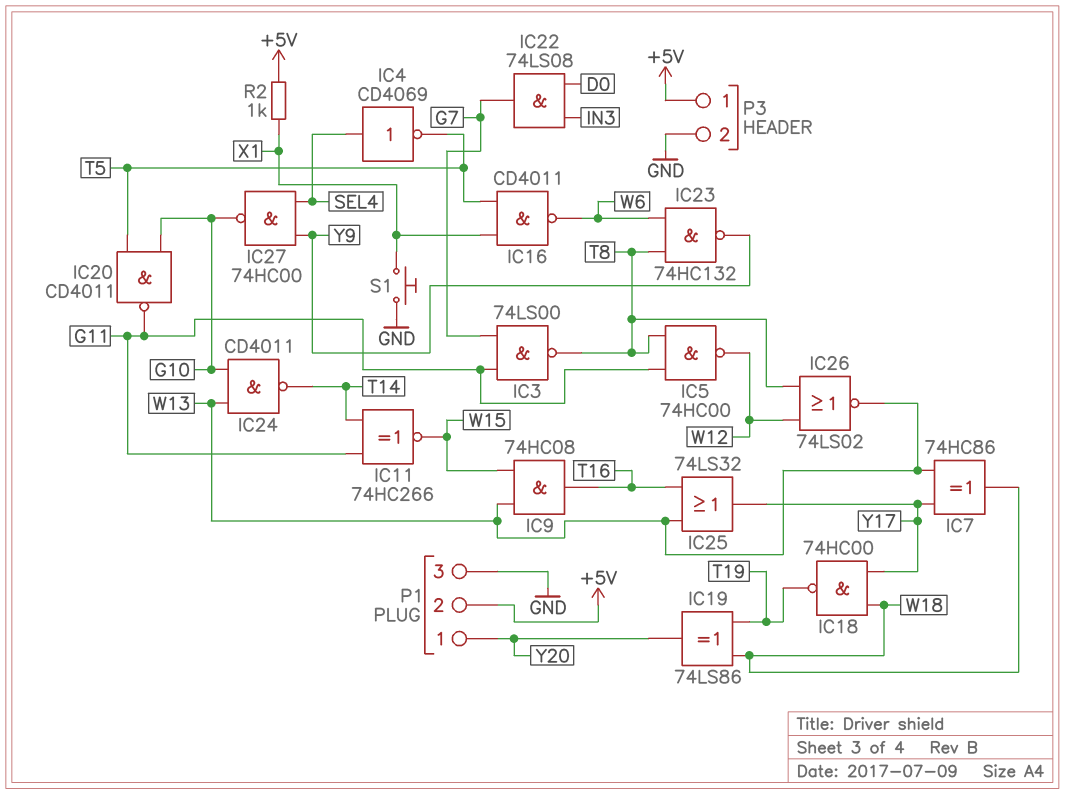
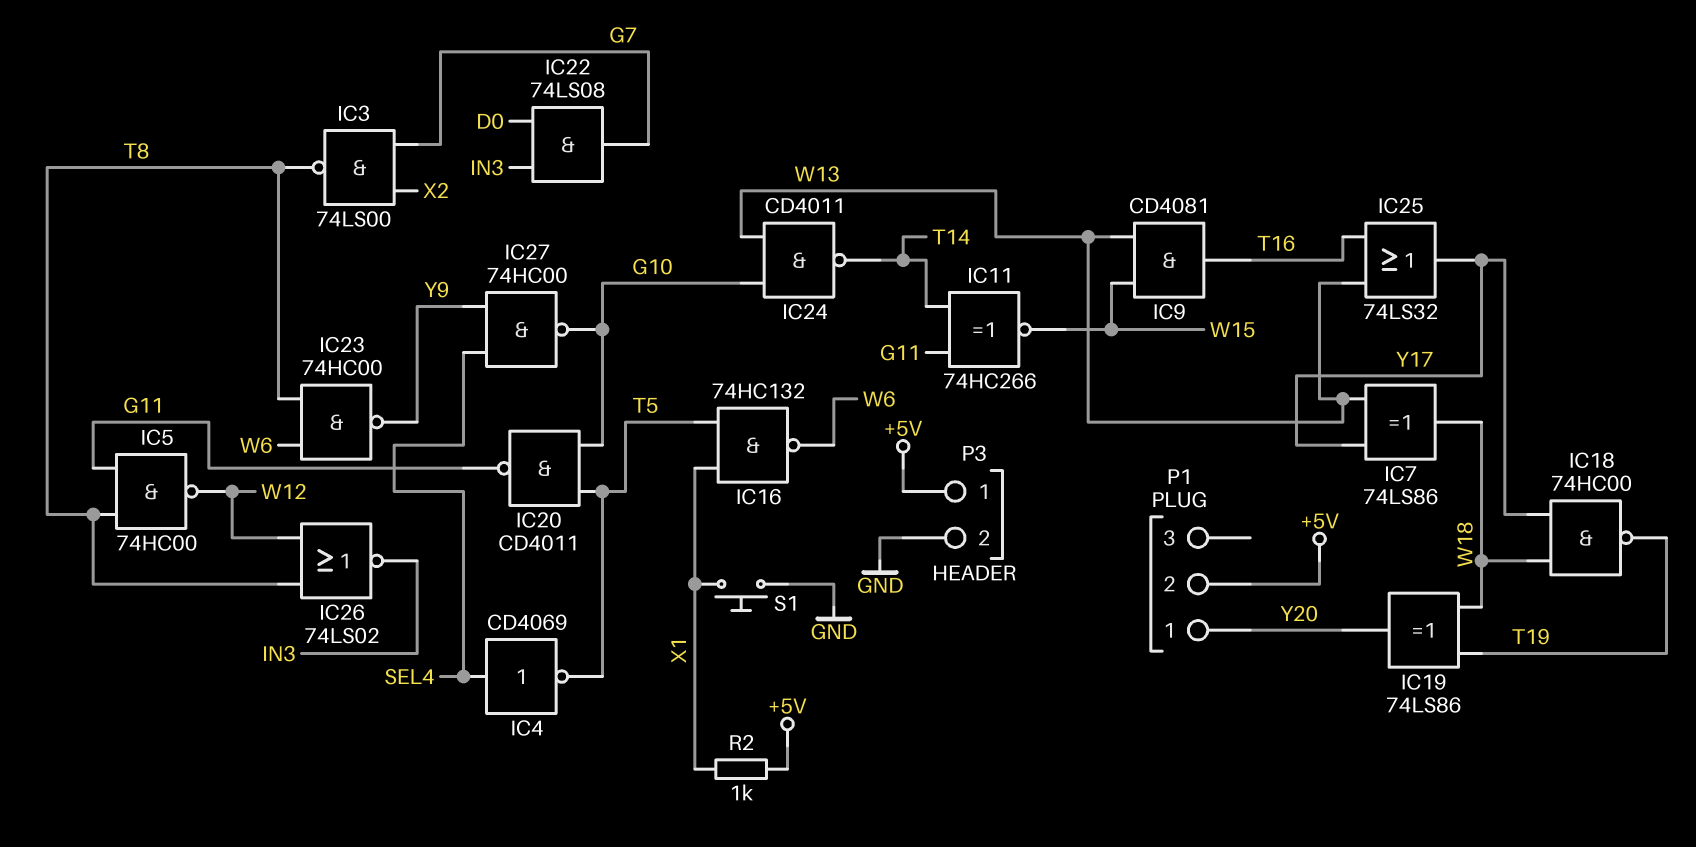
IC3: NAND 74LS00 (in G7, in G11, out T8) -> NAND 74LS00 (in G7, in X2, out T8)
IC7: XOR 74HC86 (in W13, in Y17, out W18) -> XOR 74LS86 (in W13, in Y17, out W18)
IC9: AND 74HC08 (in W13, in W15, out T16) -> AND CD4081 (in W13, in W15, out T16)
IC16: NAND CD4011 (in T5, in X1, out W6) -> NAND 74HC132 (in T5, in X1, out W6)
IC23: NAND 74HC132 (in T8, in W6, out Y9) -> NAND 74HC00 (in T8, in W6, out Y9)
IC26: NOR 74LS02 (in T8, in W12, out W13) -> NOR 74LS02 (in T8, in W12, out IN3)
P1 pin 3: GND -> none

